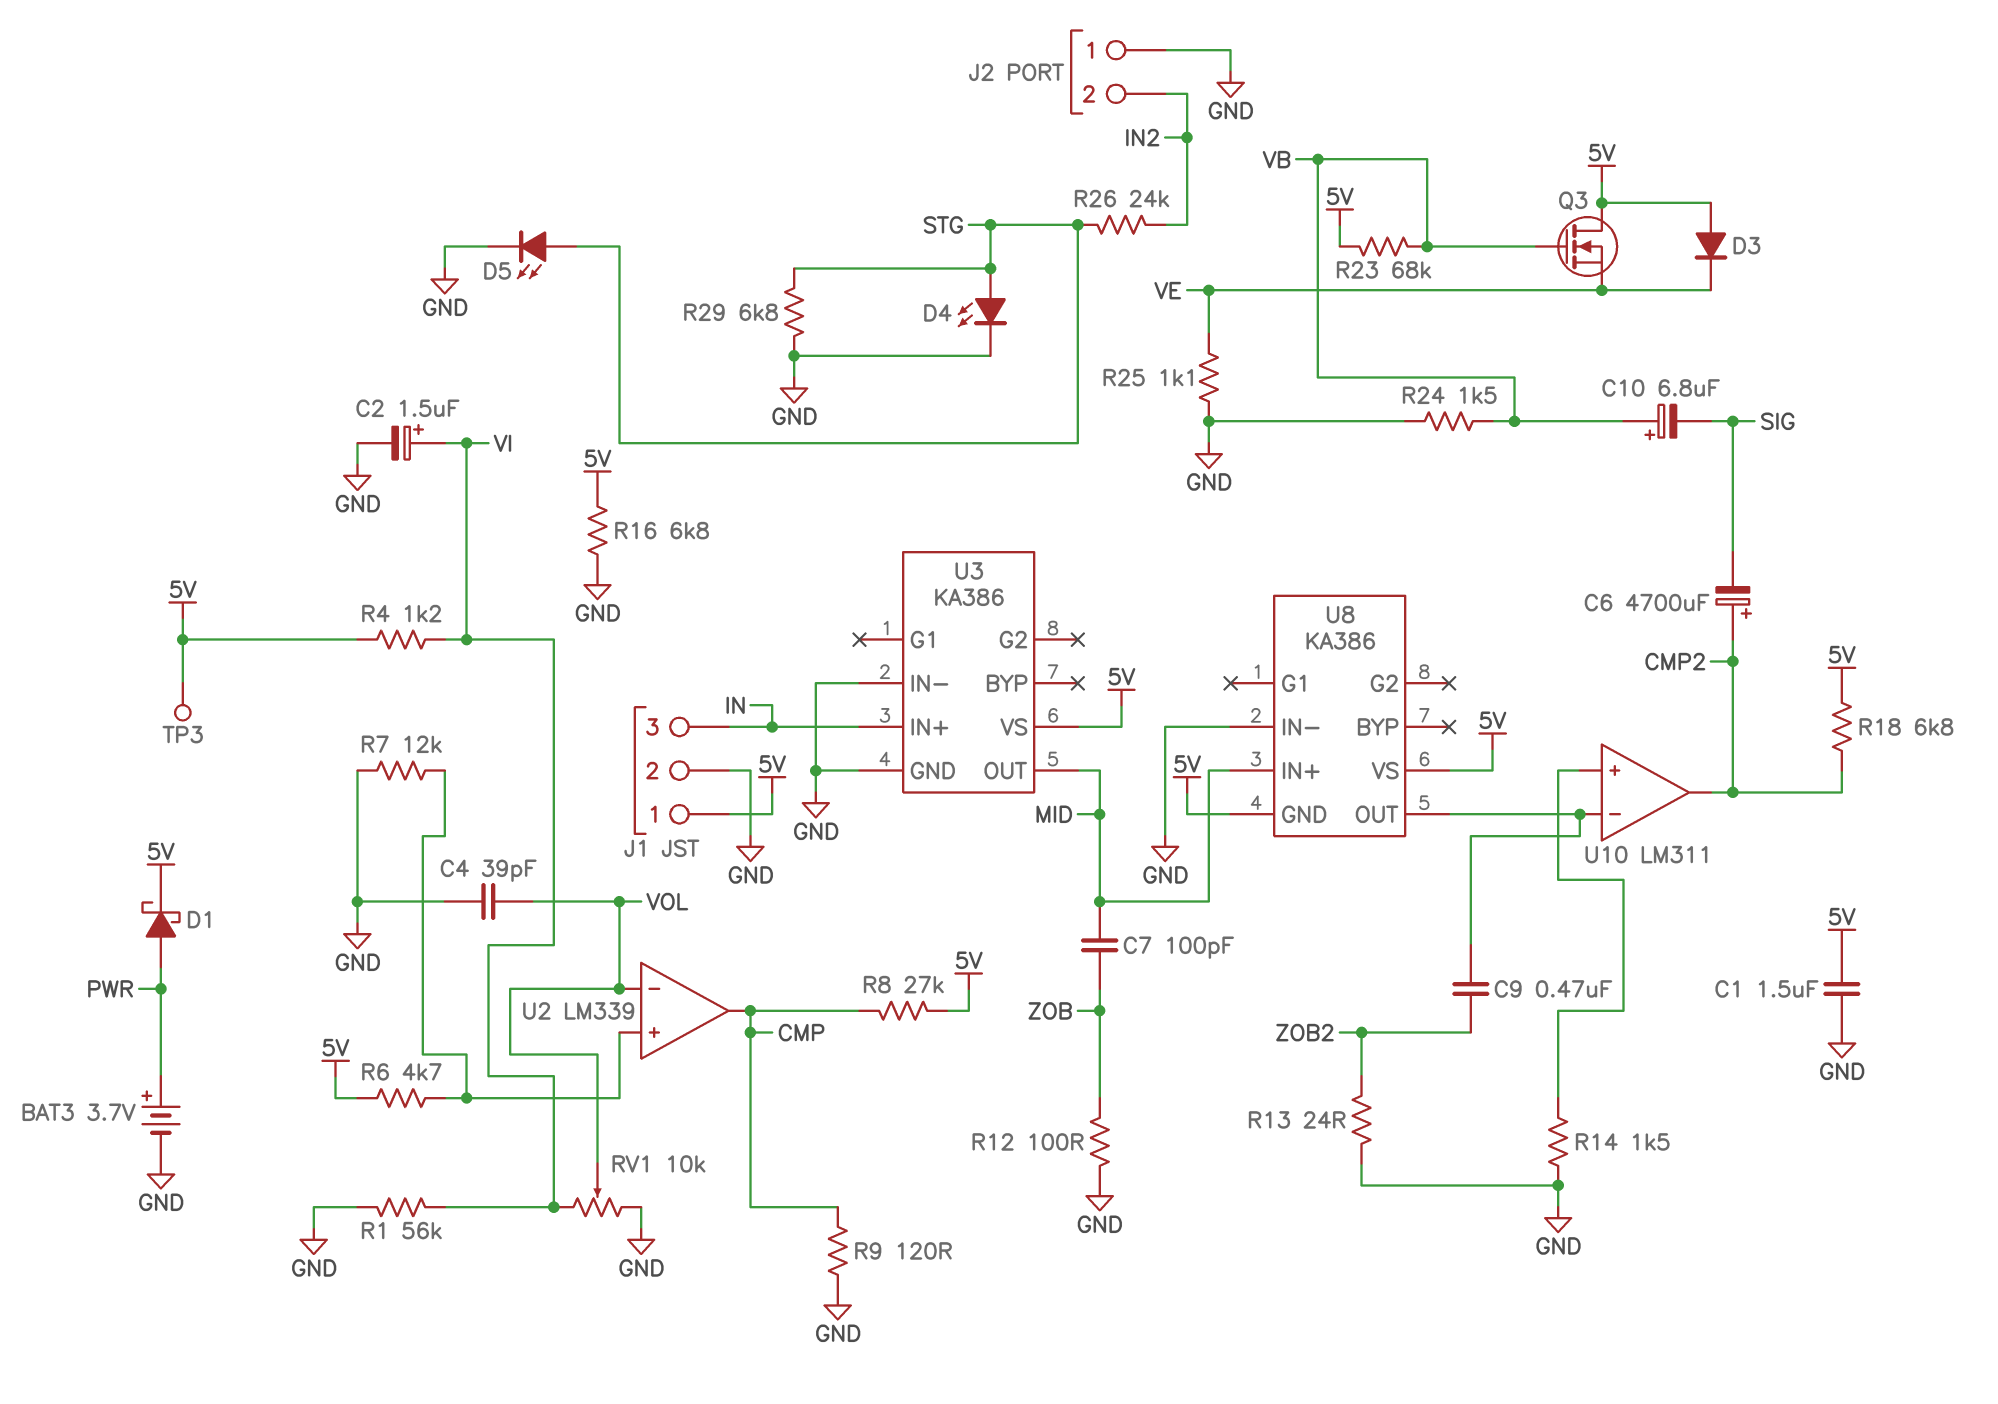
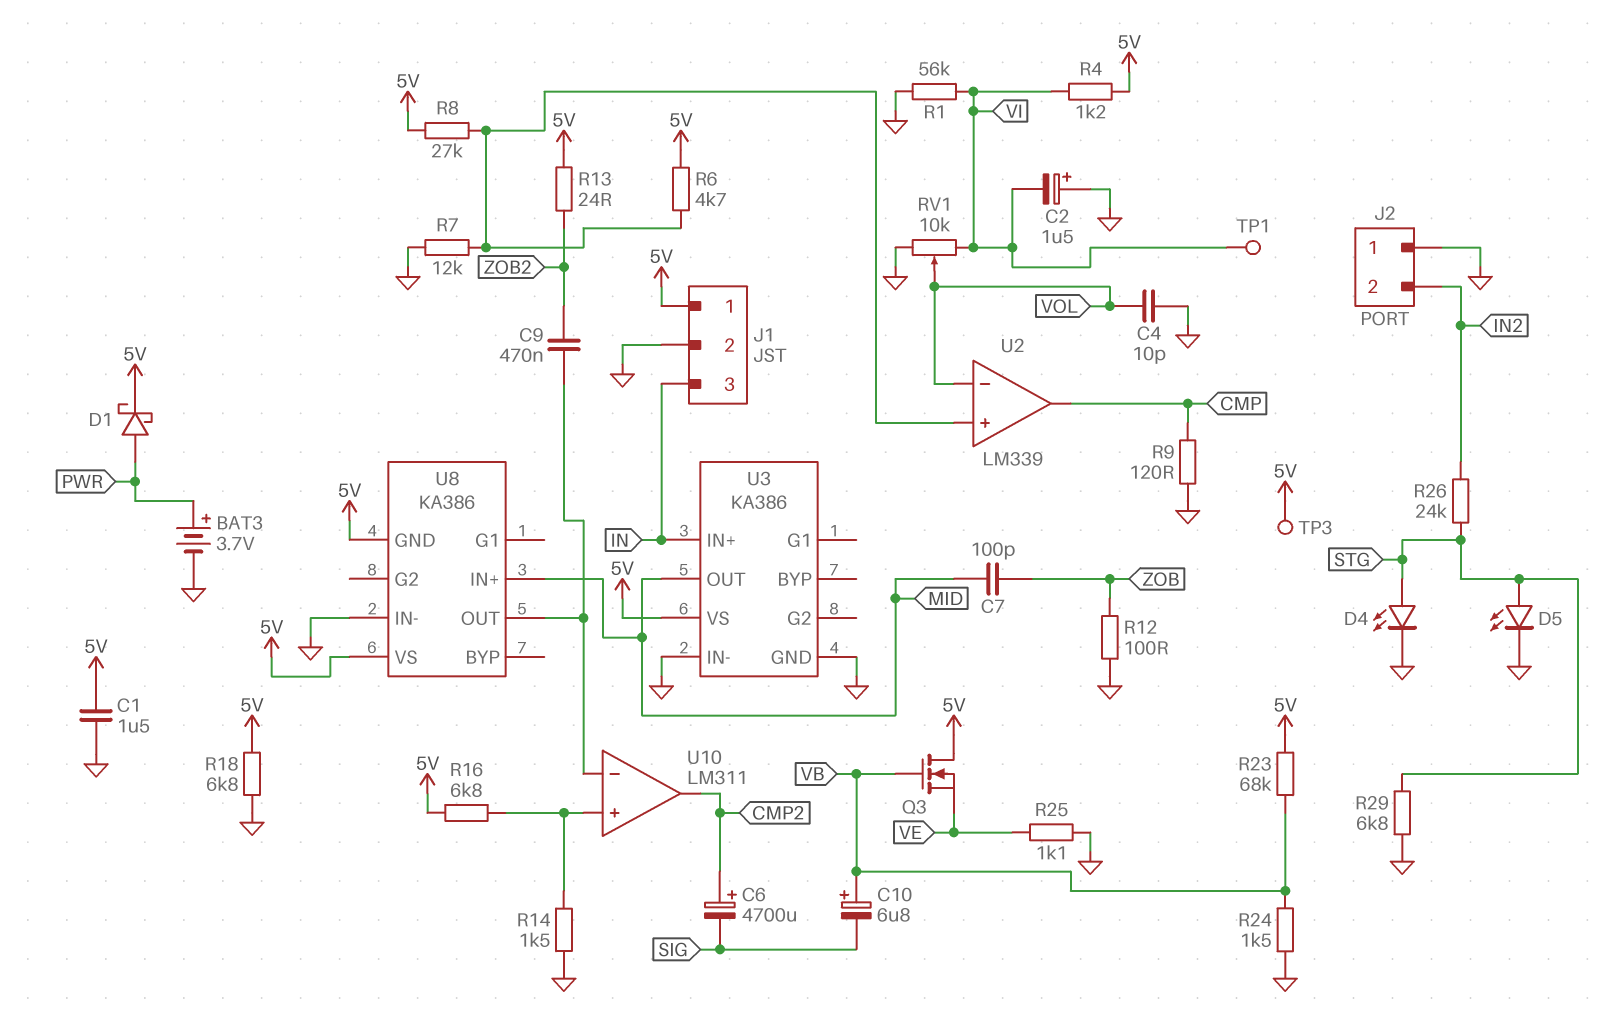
C2: 1.5uF (plus VI, minus GND) -> 1.5uF (plus GND, minus VI)
C4: 39pF (GND, VOL) -> 10pF (GND, VOL)
D3: diode (A 5V, K VE) -> none
R8: 27k (5V, CMP) -> 27k (5V, U2/in+)
R13: 24 (GND, ZOB2) -> 24 (5V, ZOB2)
R16: 6.8k (5V, GND) -> 6.8k (5V, U10/in+)
R18: 6.8k (5V, CMP2) -> 6.8k (5V, GND)
TP1: none -> test point (VI)

